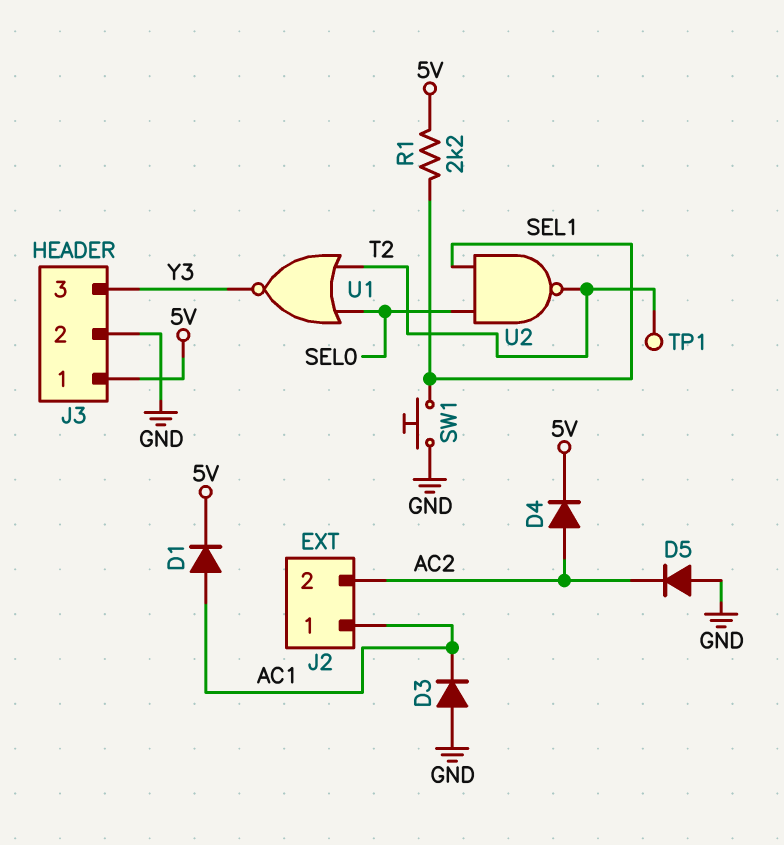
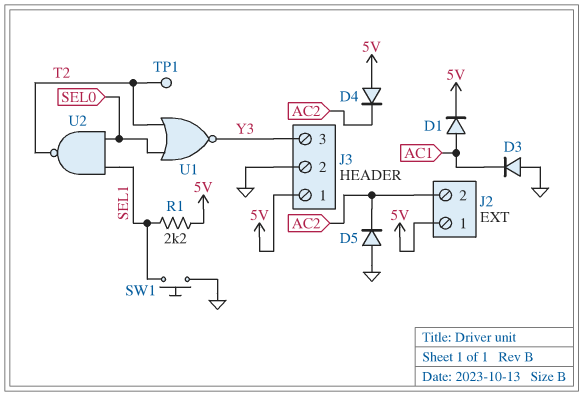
D4: diode (A AC2, K 5V) -> diode (A 5V, K AC2)
J2 pin 1: AC1 -> 5V

